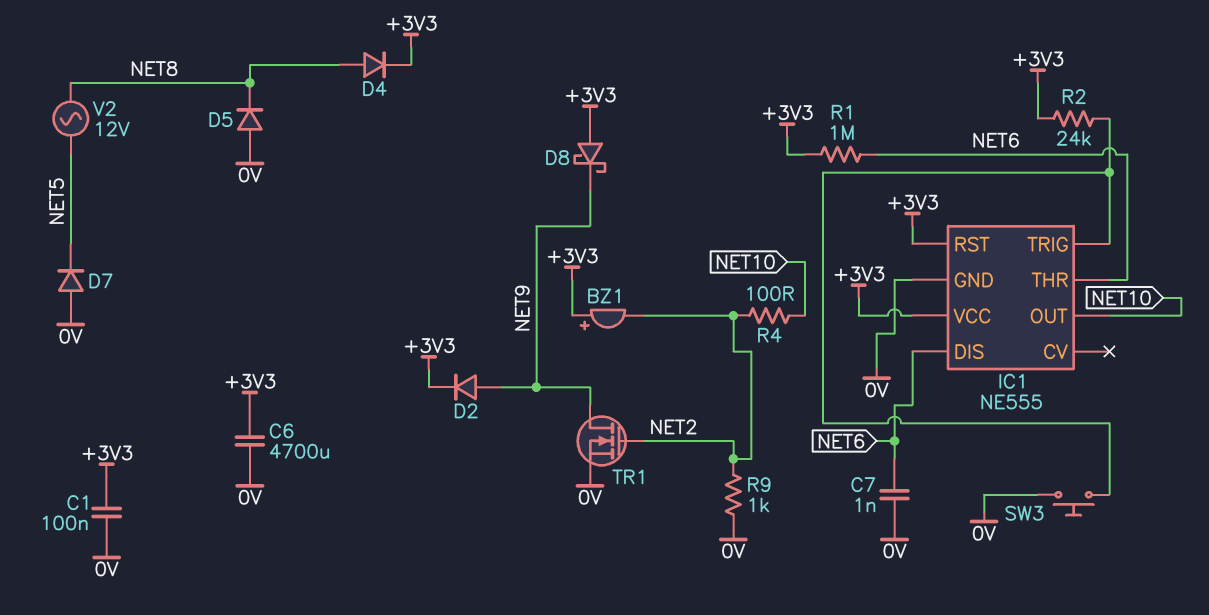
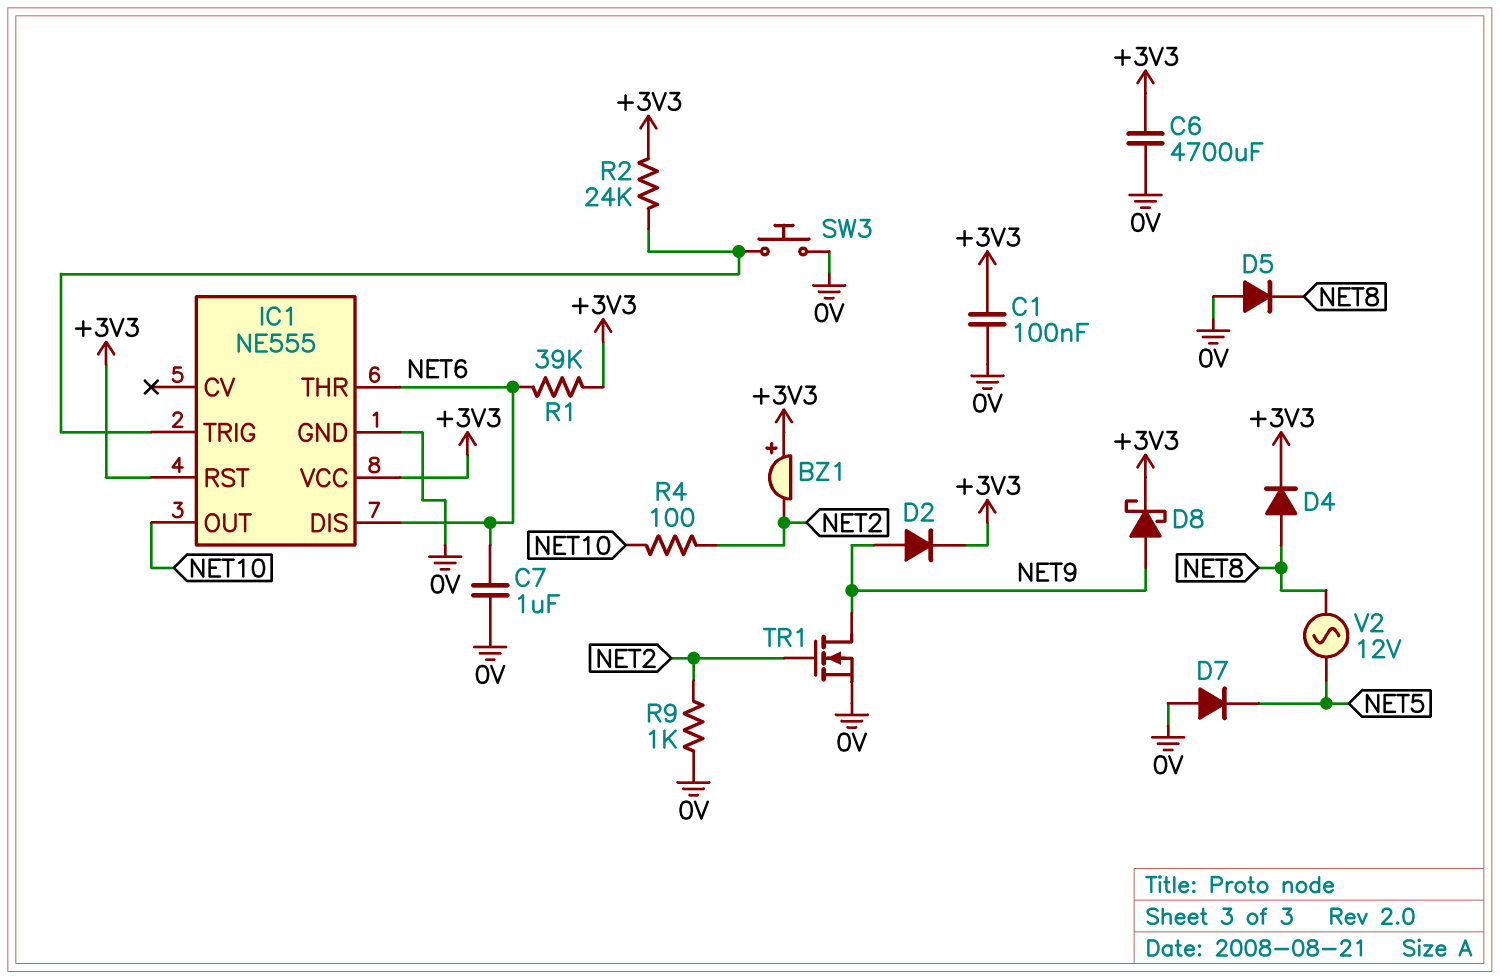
C7: 1nF (0V, NET6) -> 1uF (0V, NET6)
D8: schottky (A +3V3, K NET9) -> schottky (A NET9, K +3V3)
R1: 1M (+3V3, NET6) -> 39k (+3V3, NET6)

